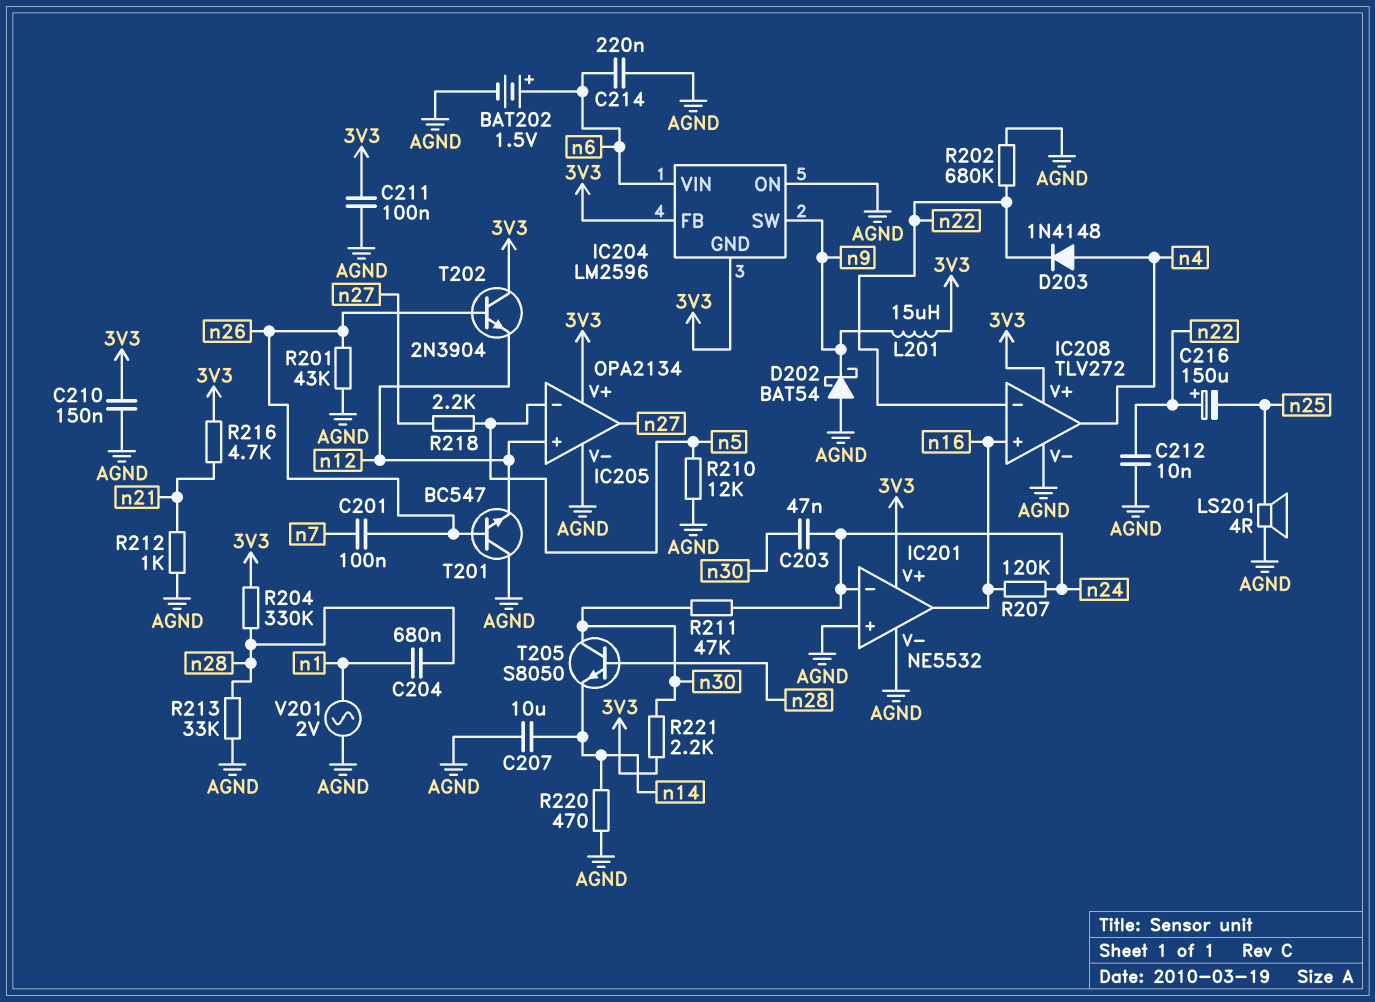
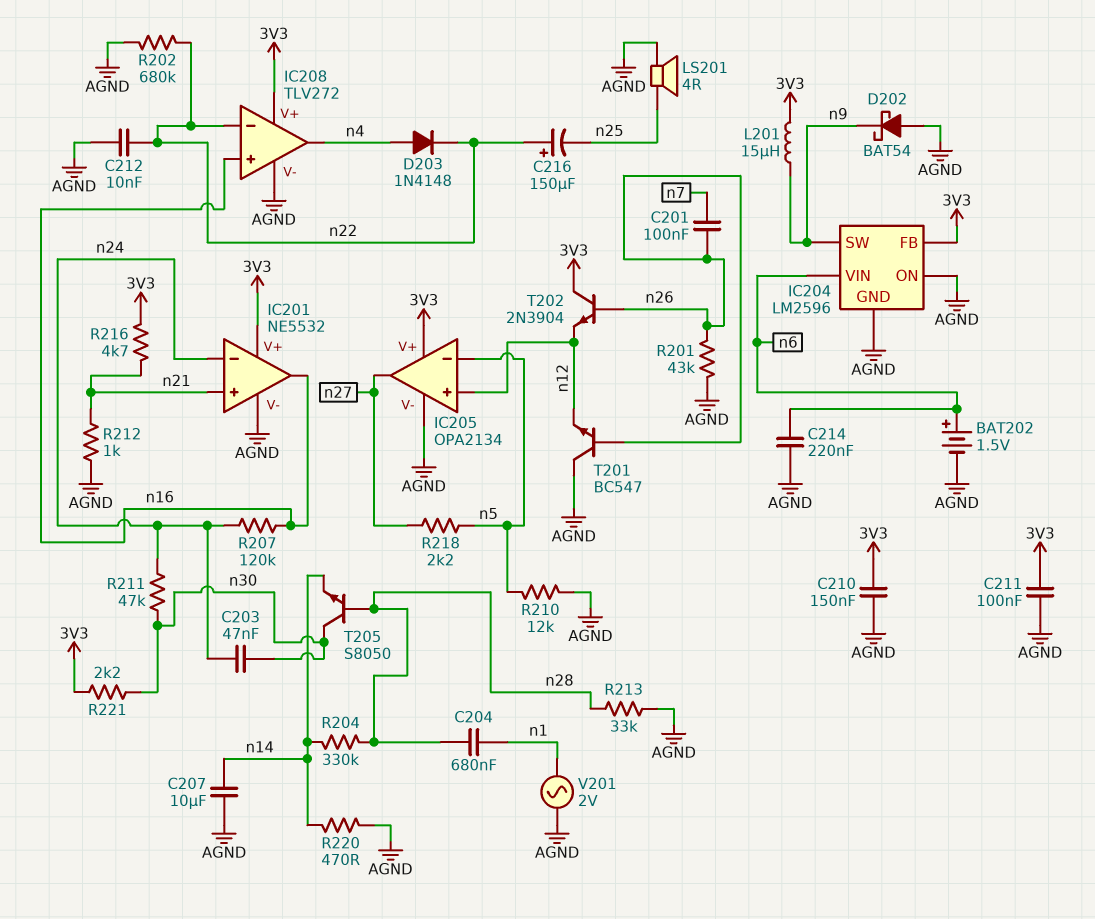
IC201 pin in+: AGND -> n21
IC204 pin GND: 3V3 -> AGND
R204: 330k (3V3, n28) -> 330k (n14, n28)

